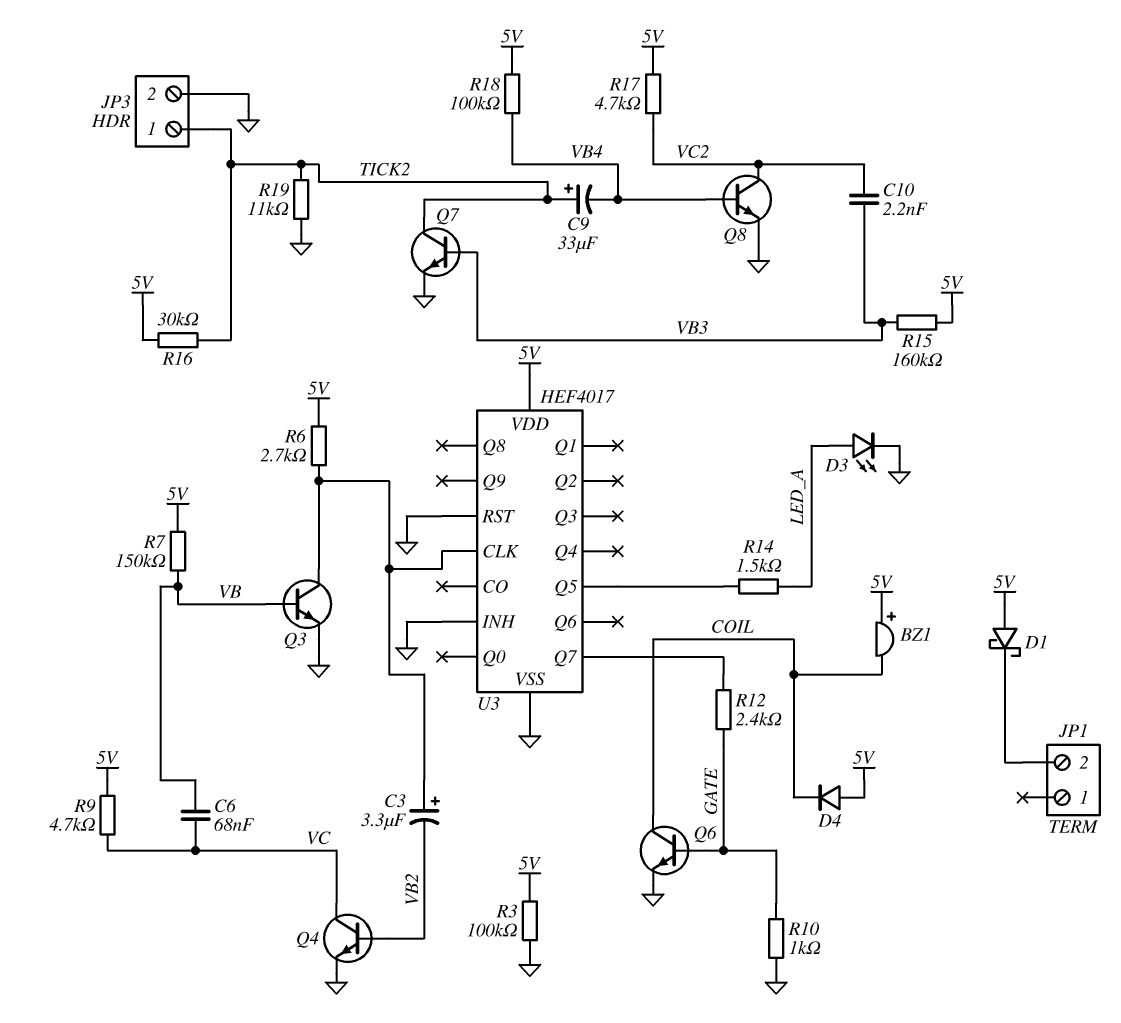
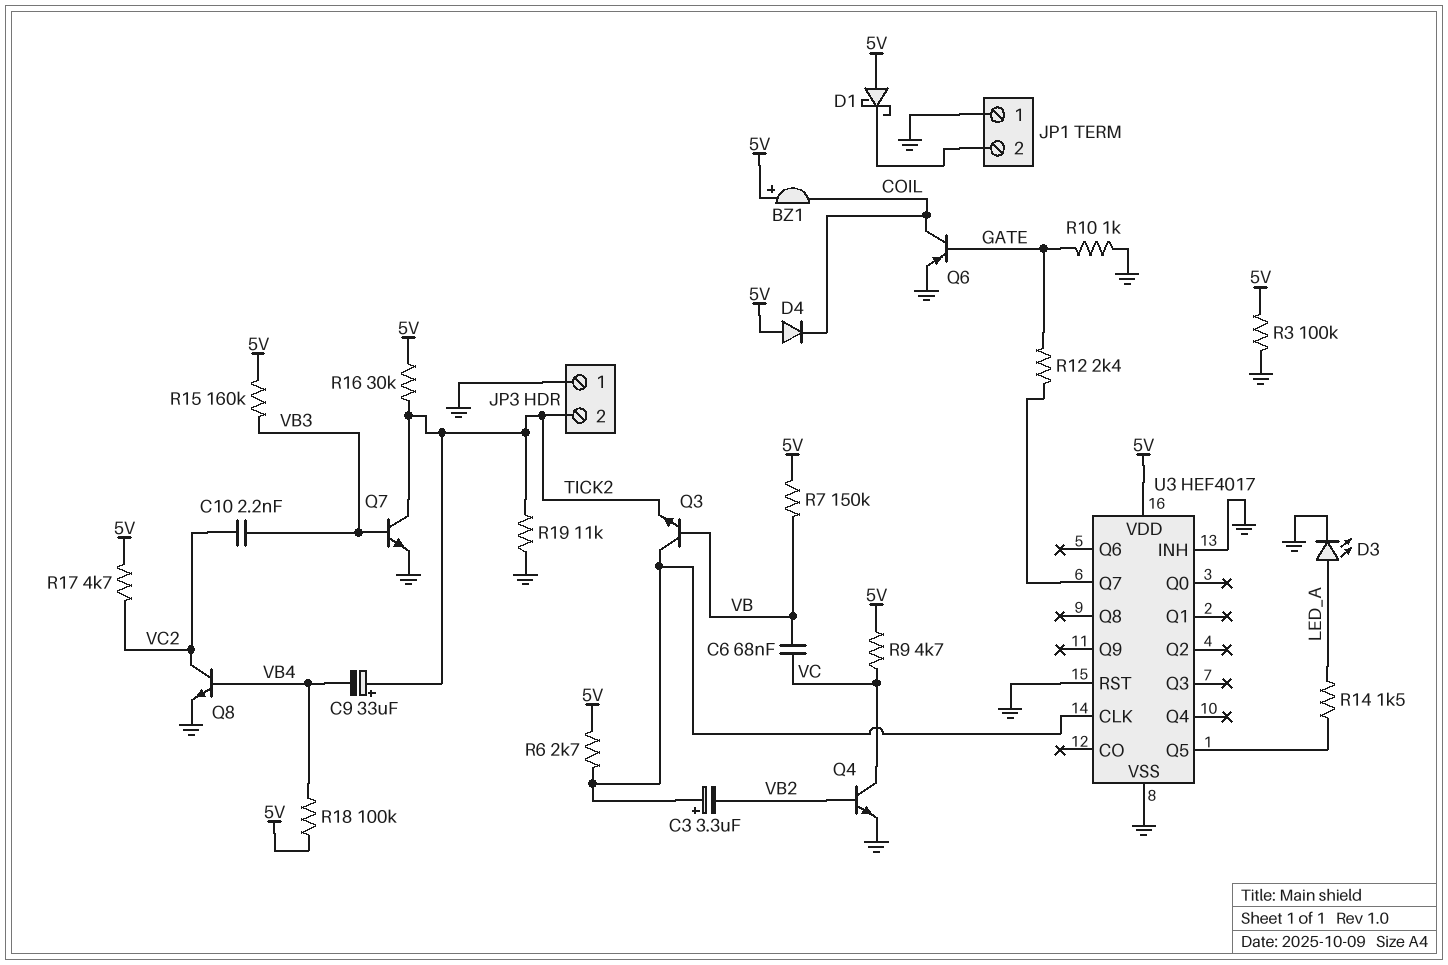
JP1 pin 1: none -> GND
JP3 pin 1: TICK2 -> GND
JP3 pin 2: GND -> TICK2
Q3: NPN (B VB, C U3/CLK, E GND) -> NPN (B VB, C U3/CLK, E TICK2)
Q6: NPN (B GATE, C COIL, E GND) -> PNP (B GATE, C COIL, E GND)

